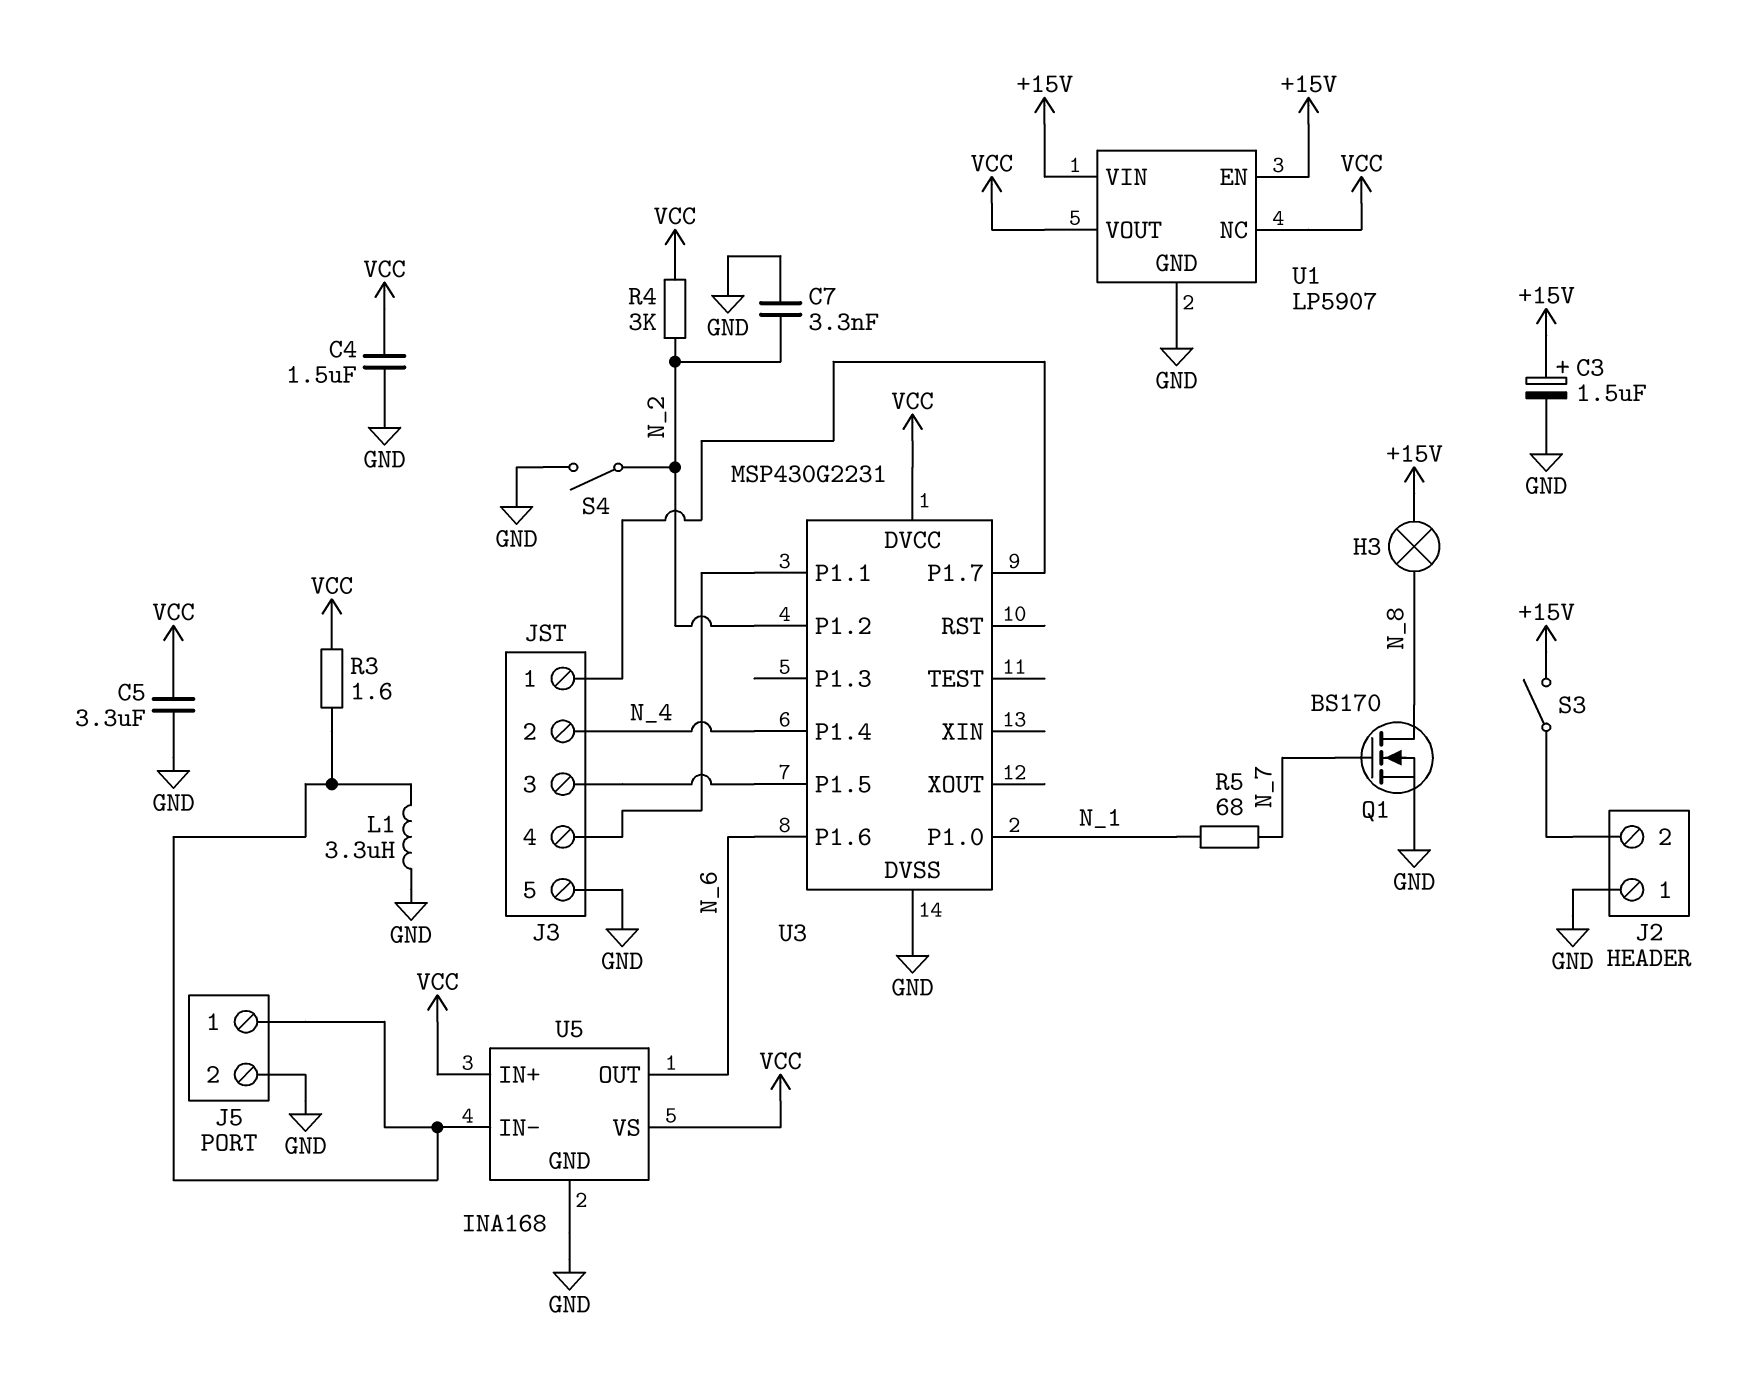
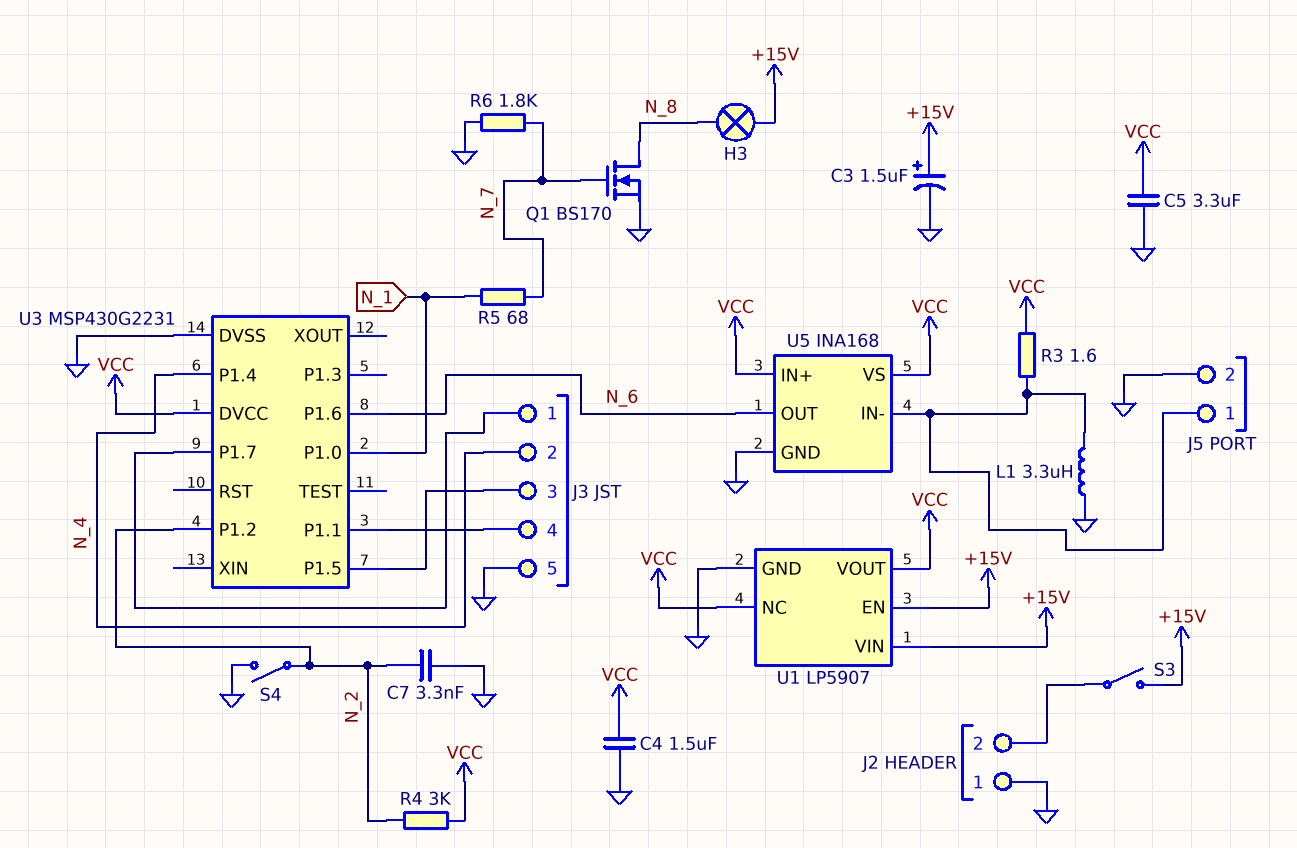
R6: none -> 1.8k (GND, N_7)

